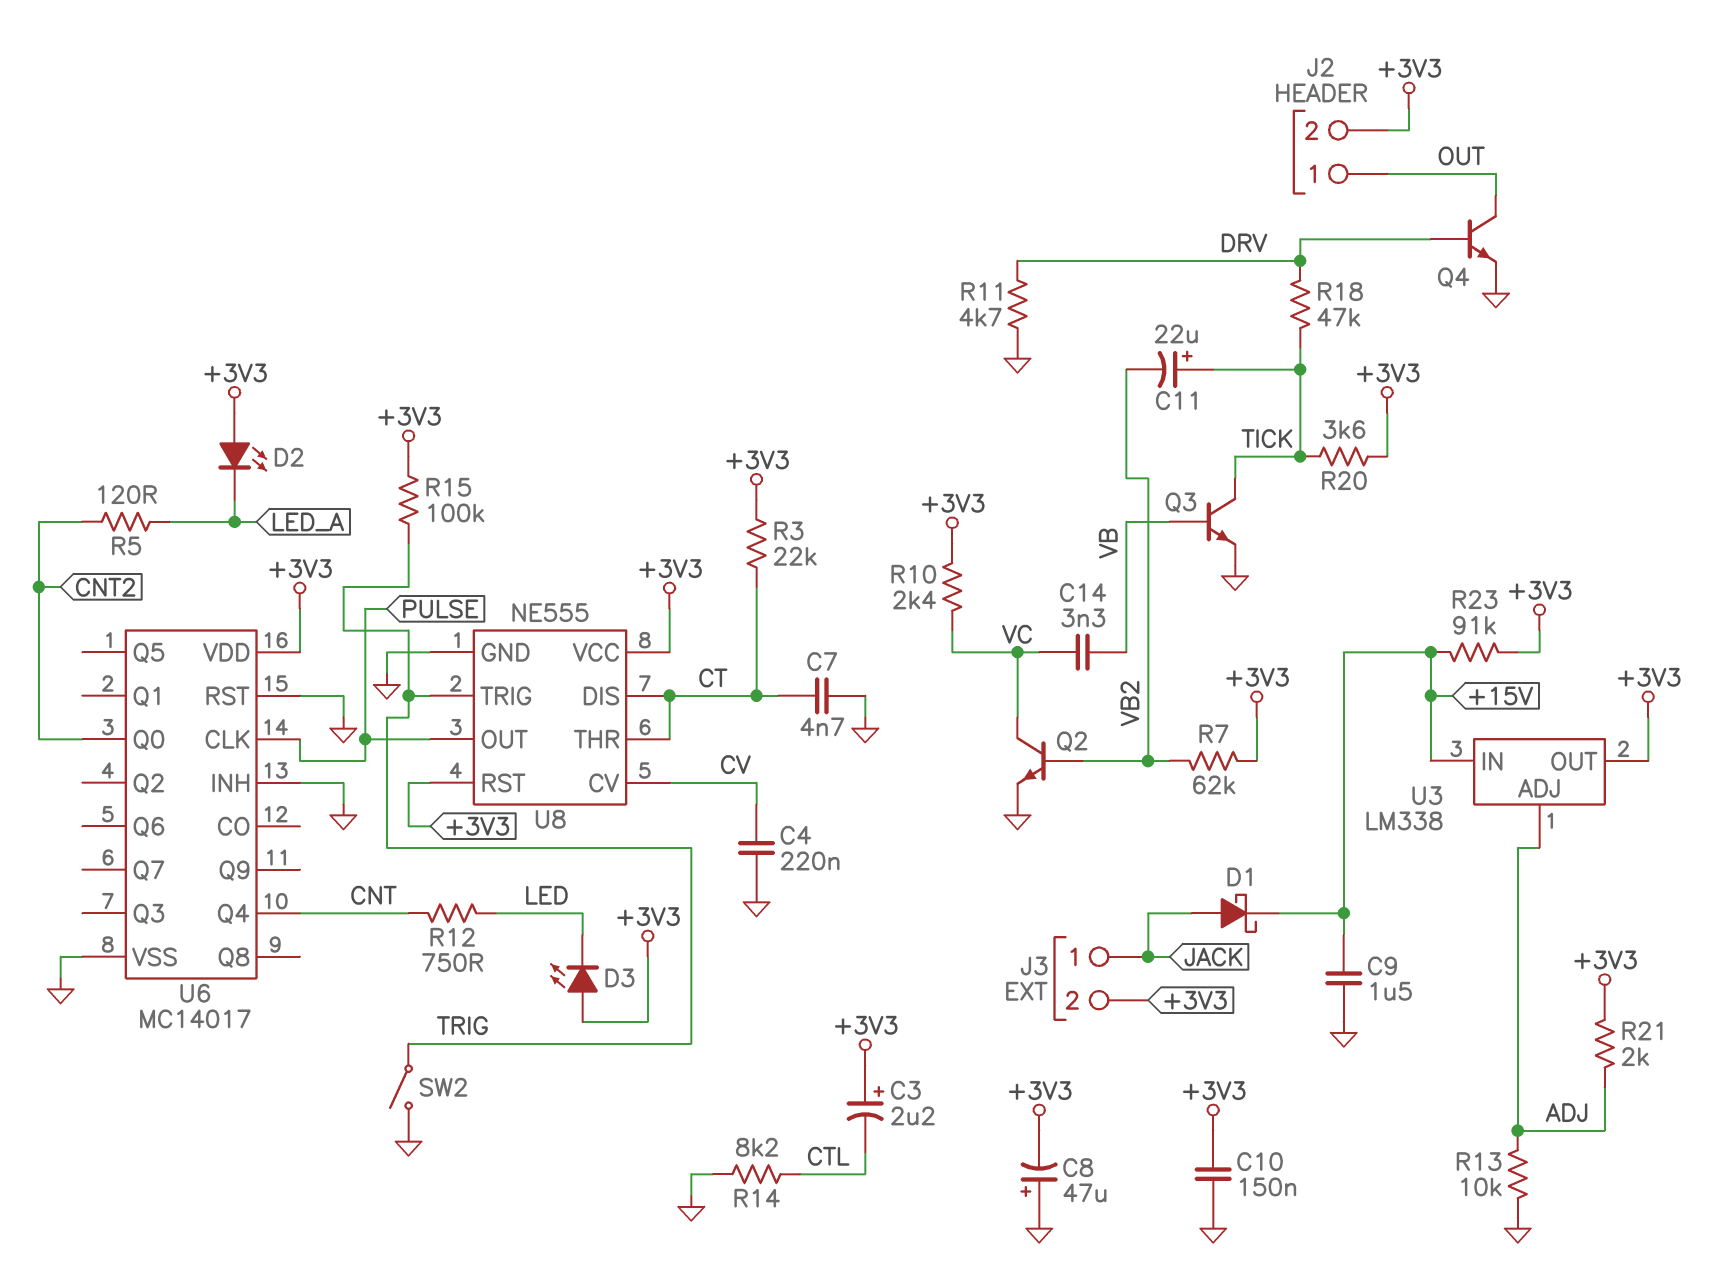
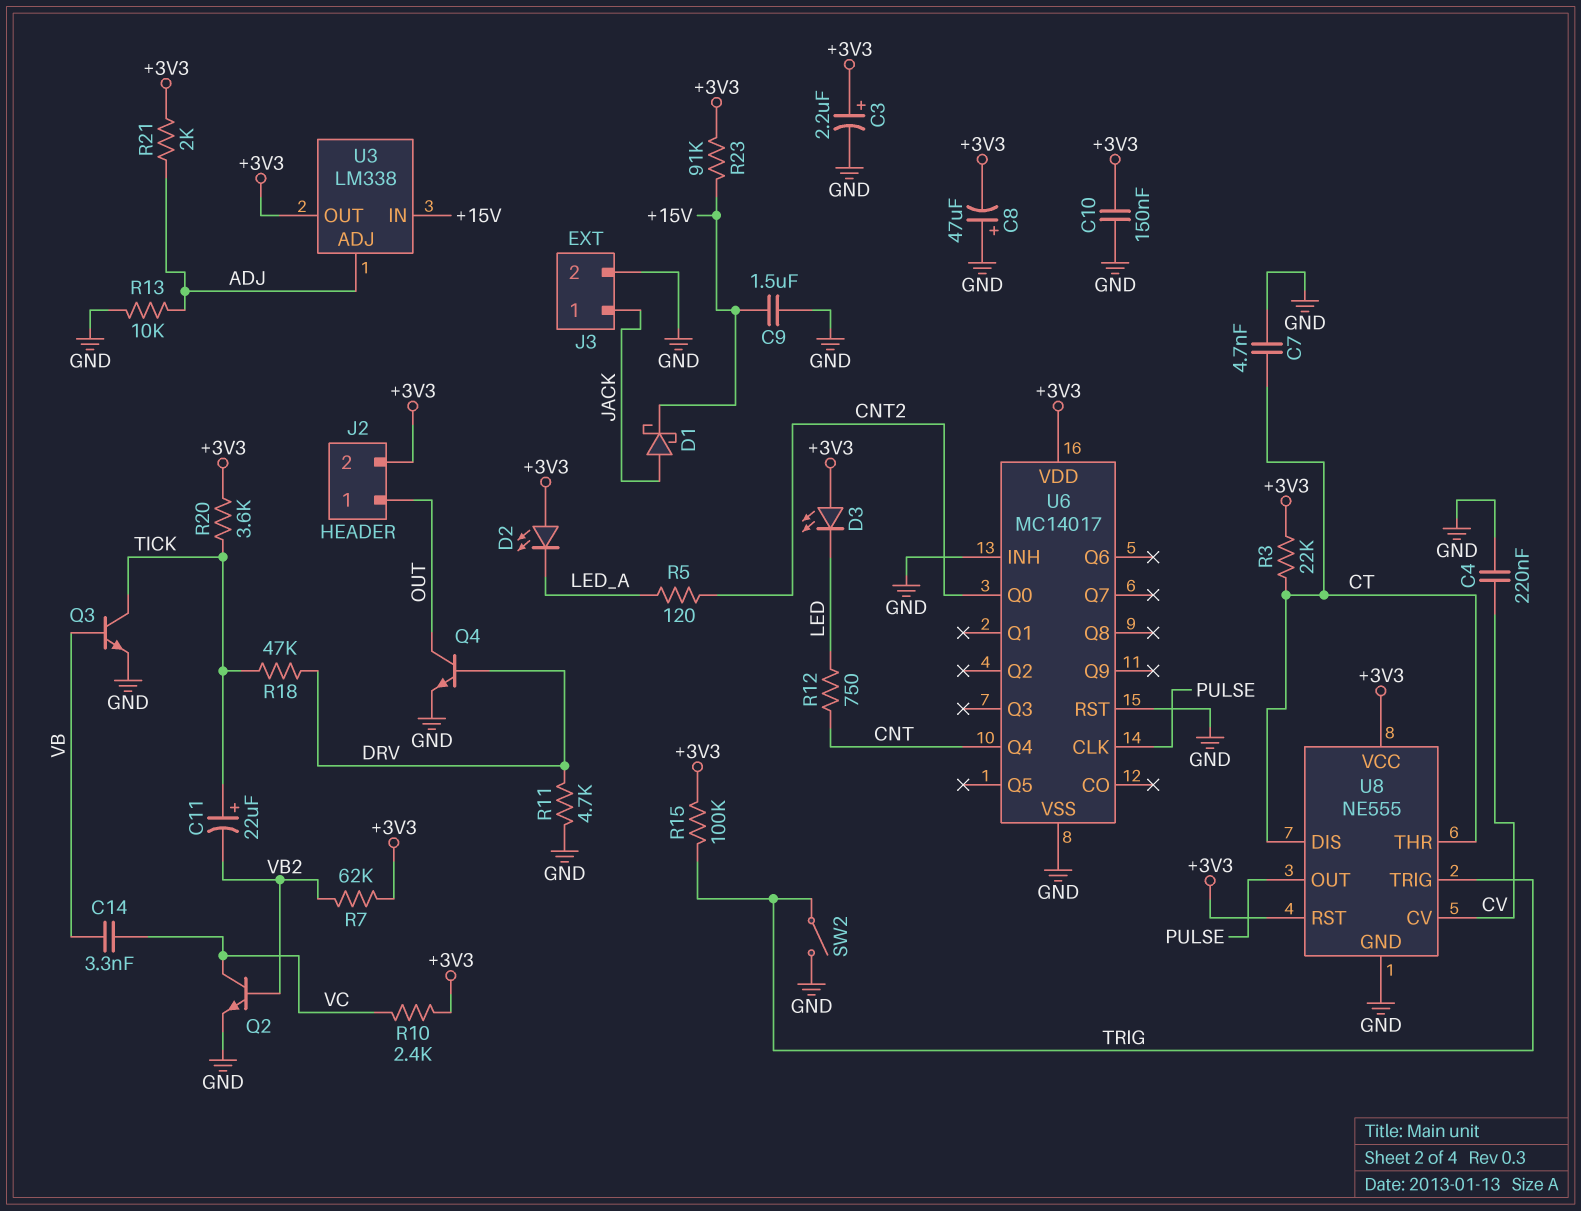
C3: 2.2uF (plus +3V3, minus CTL) -> 2.2uF (plus +3V3, minus GND)
J3 pin 2: +3V3 -> GND
R14: 8.2k (CTL, GND) -> none

